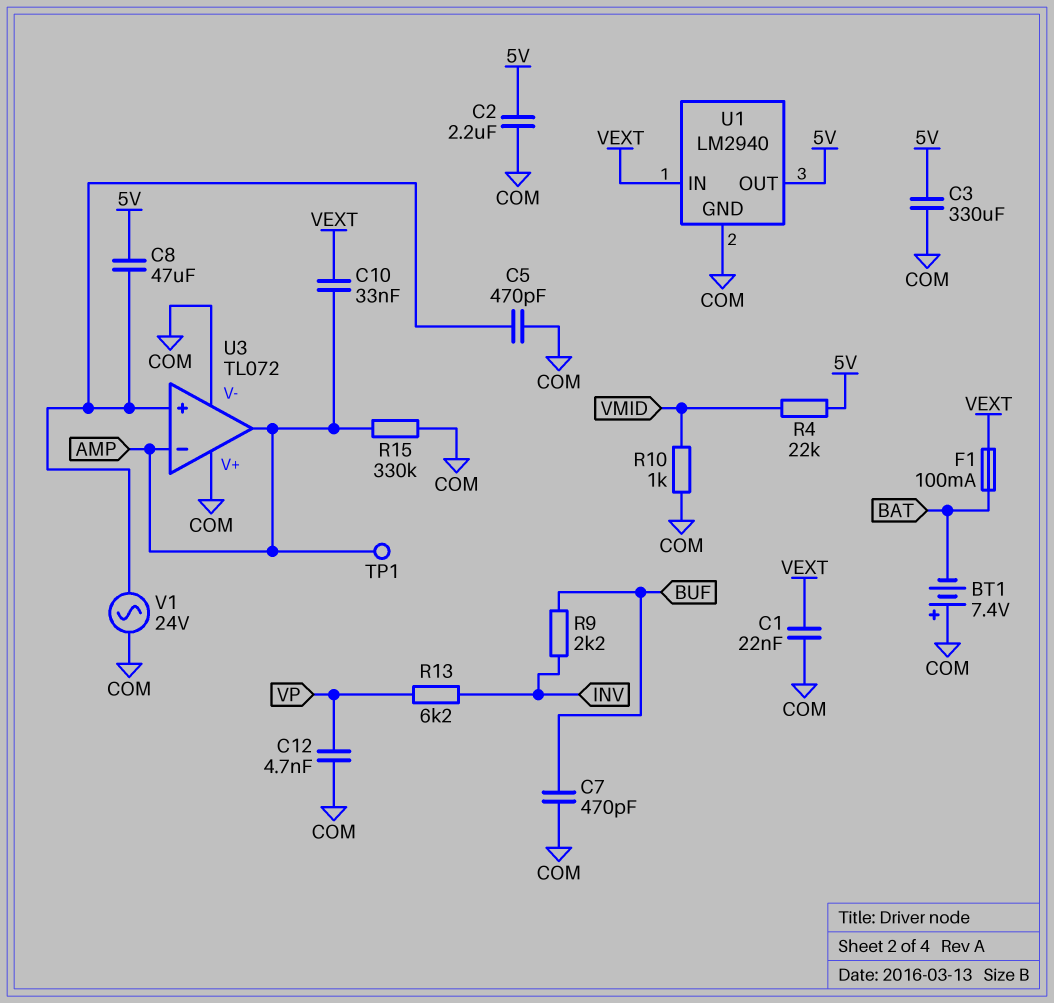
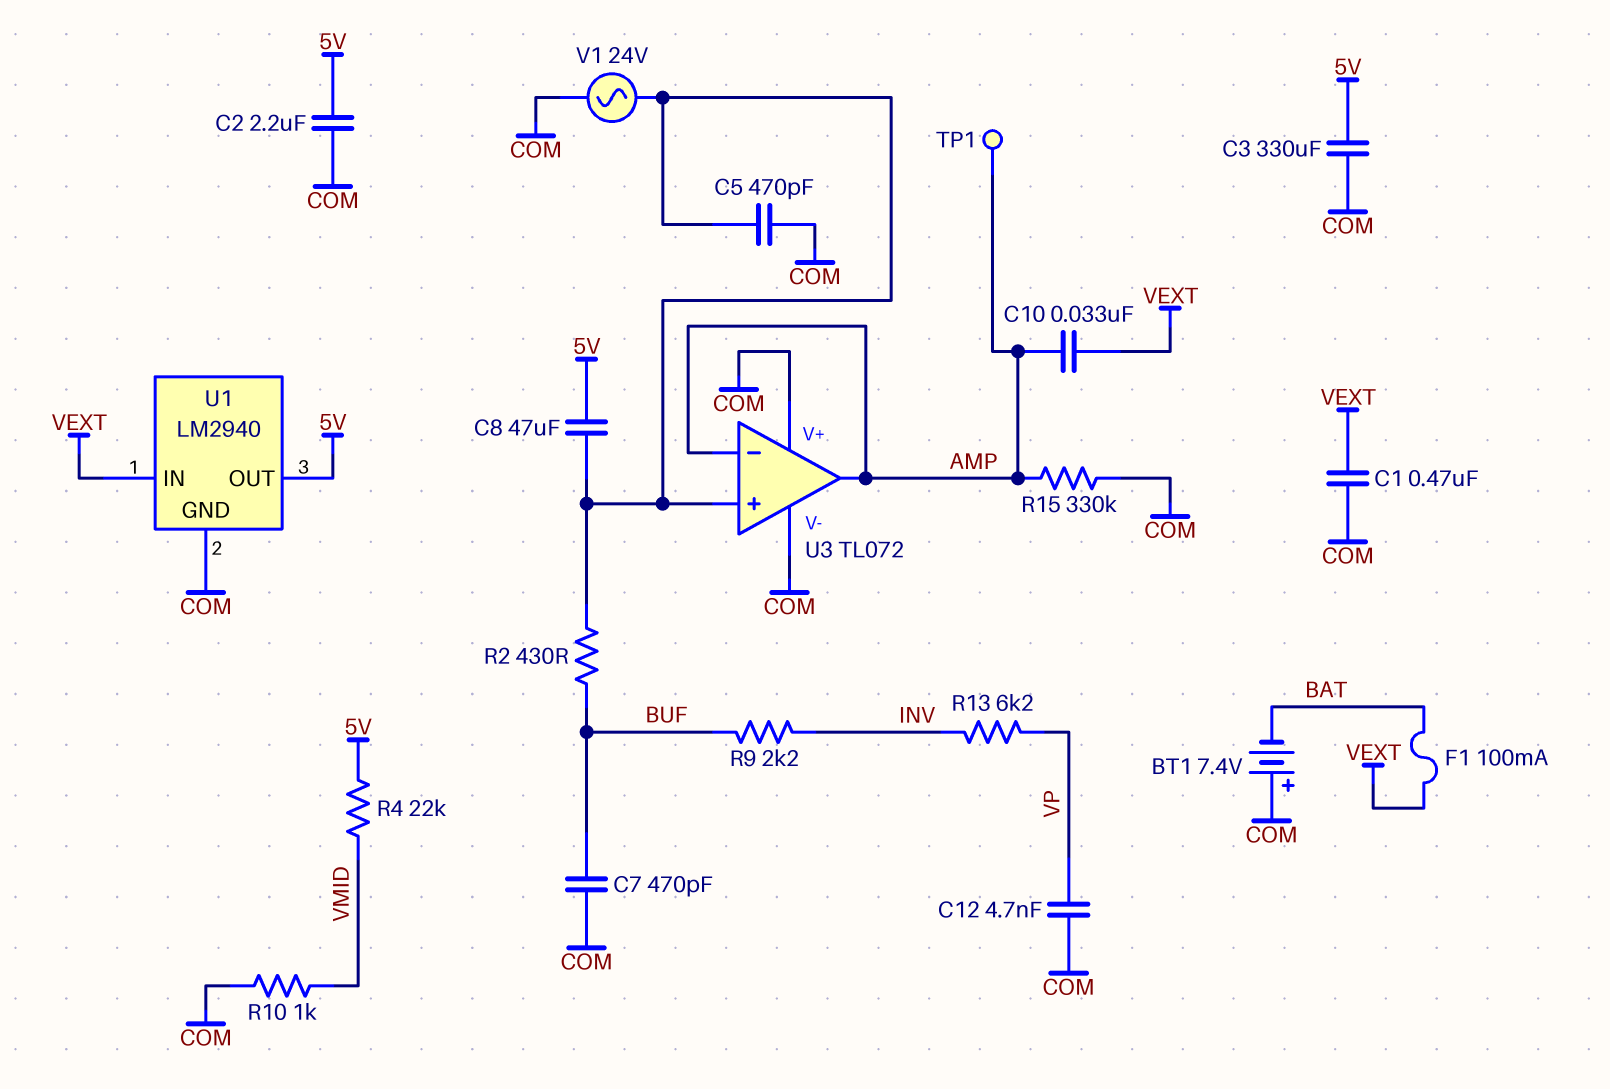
C1: 22nF (COM, VEXT) -> 470nF (COM, VEXT)
R2: none -> 430 (BUF, U3/in+)

